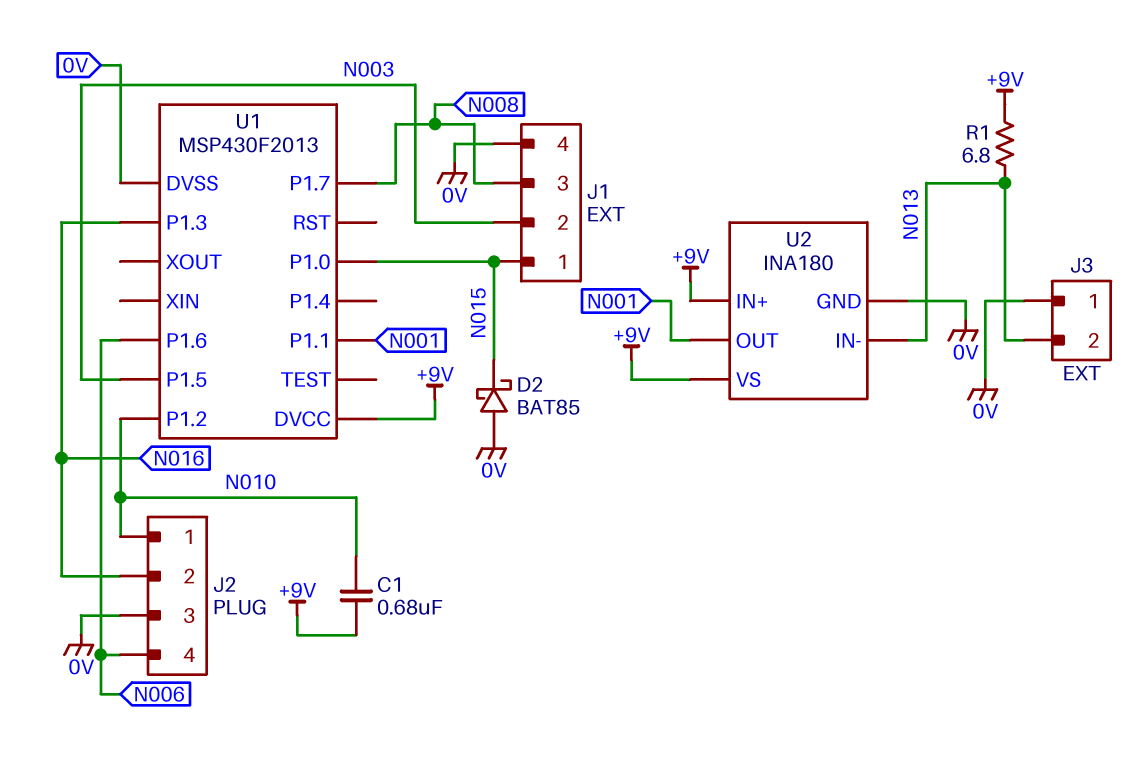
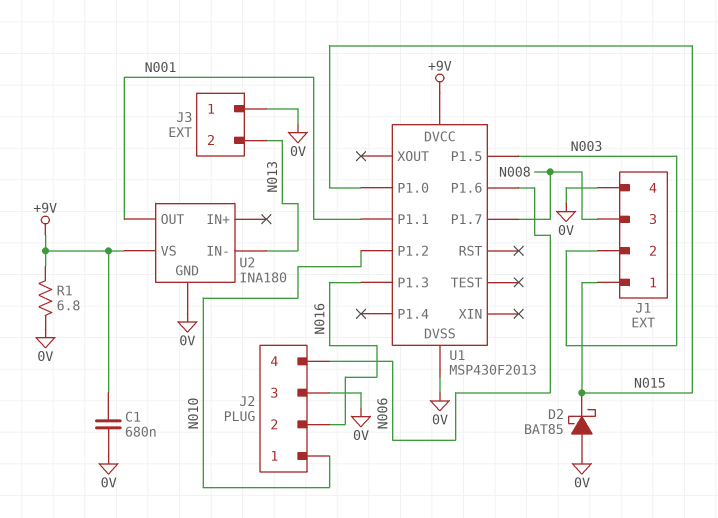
C1: 680nF (+9V, N010) -> 680nF (+9V, 0V)
R1: 6.8 (+9V, N013) -> 6.8 (+9V, 0V)
U2 pin IN+: +9V -> none

